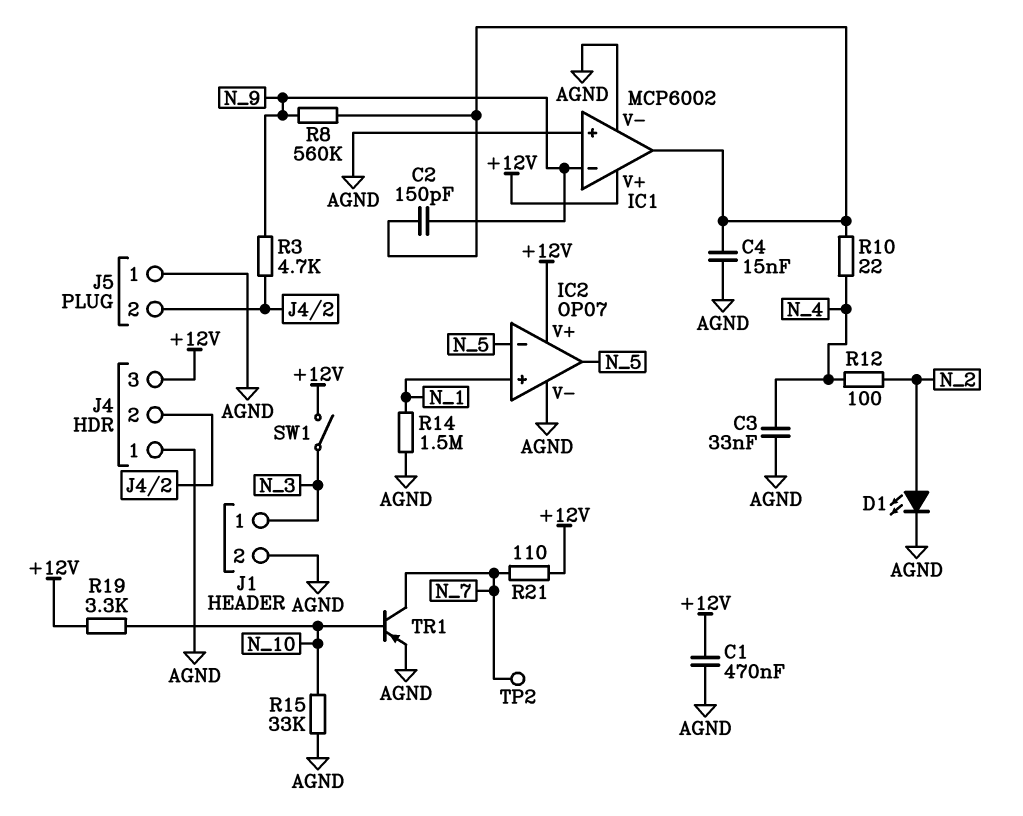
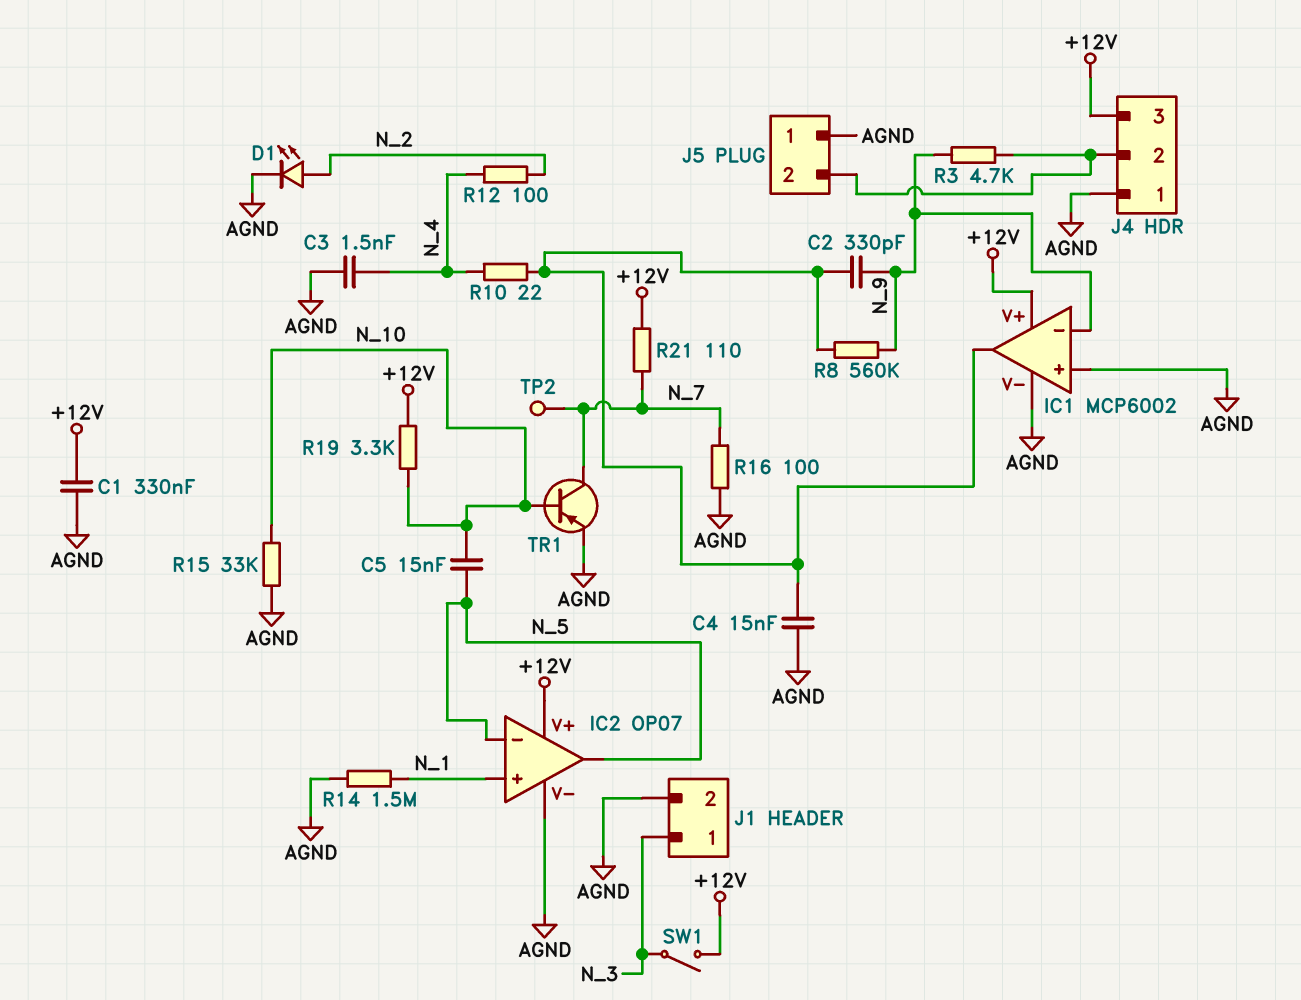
C1: 470nF (+12V, AGND) -> 330nF (+12V, AGND)
C2: 150pF (IC1/out, N_9) -> 330pF (IC1/out, N_9)
C3: 33nF (AGND, N_4) -> 1.5nF (AGND, N_4)
C5: none -> 15nF (N_5, N_10)
R16: none -> 100 (AGND, N_7)

